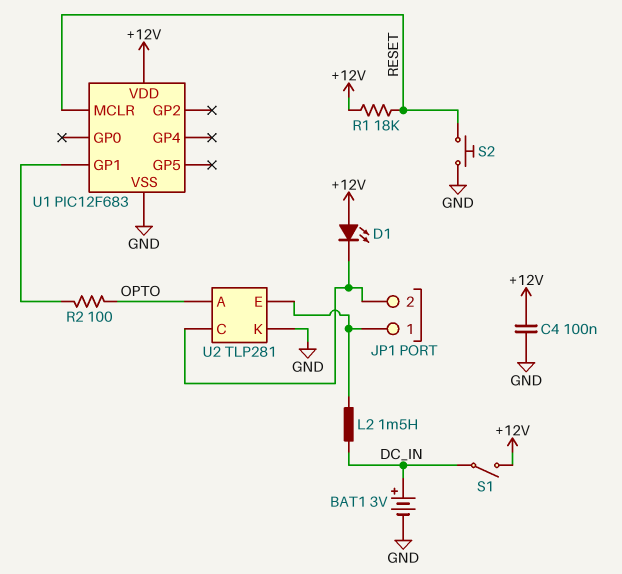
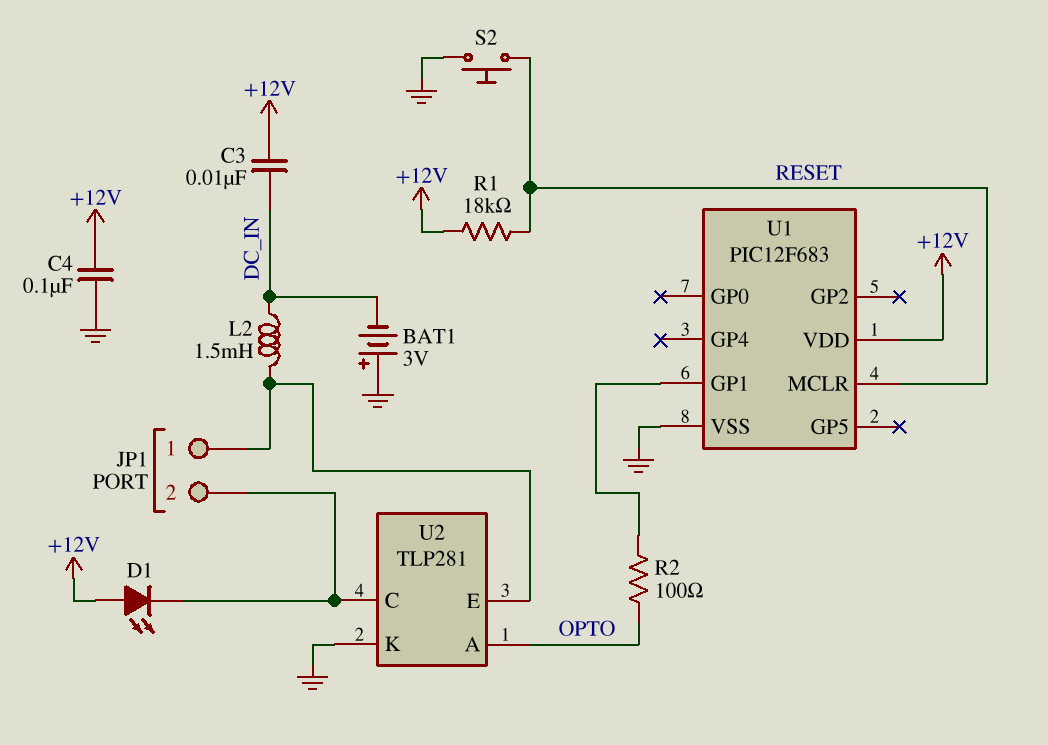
BAT1: 3V (plus DC_IN, minus GND) -> 3V (plus GND, minus DC_IN)
C3: none -> 10nF (+12V, DC_IN)
S1: switch (+12V, DC_IN) -> none

